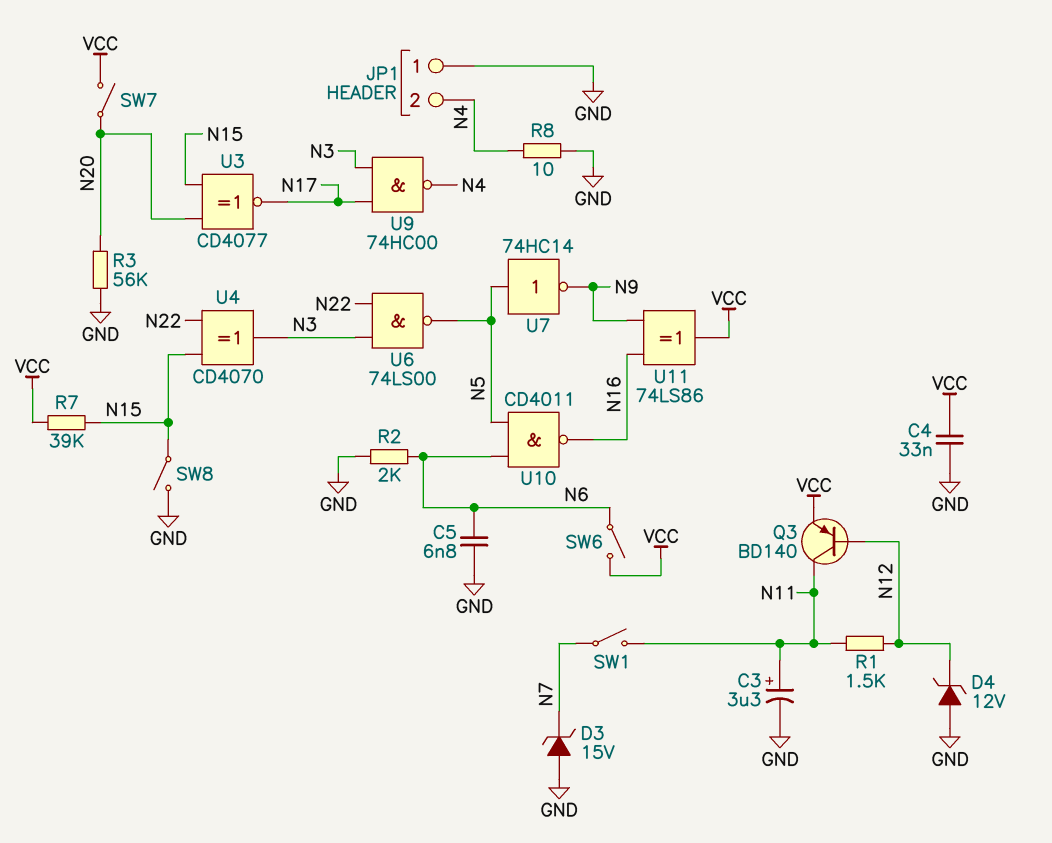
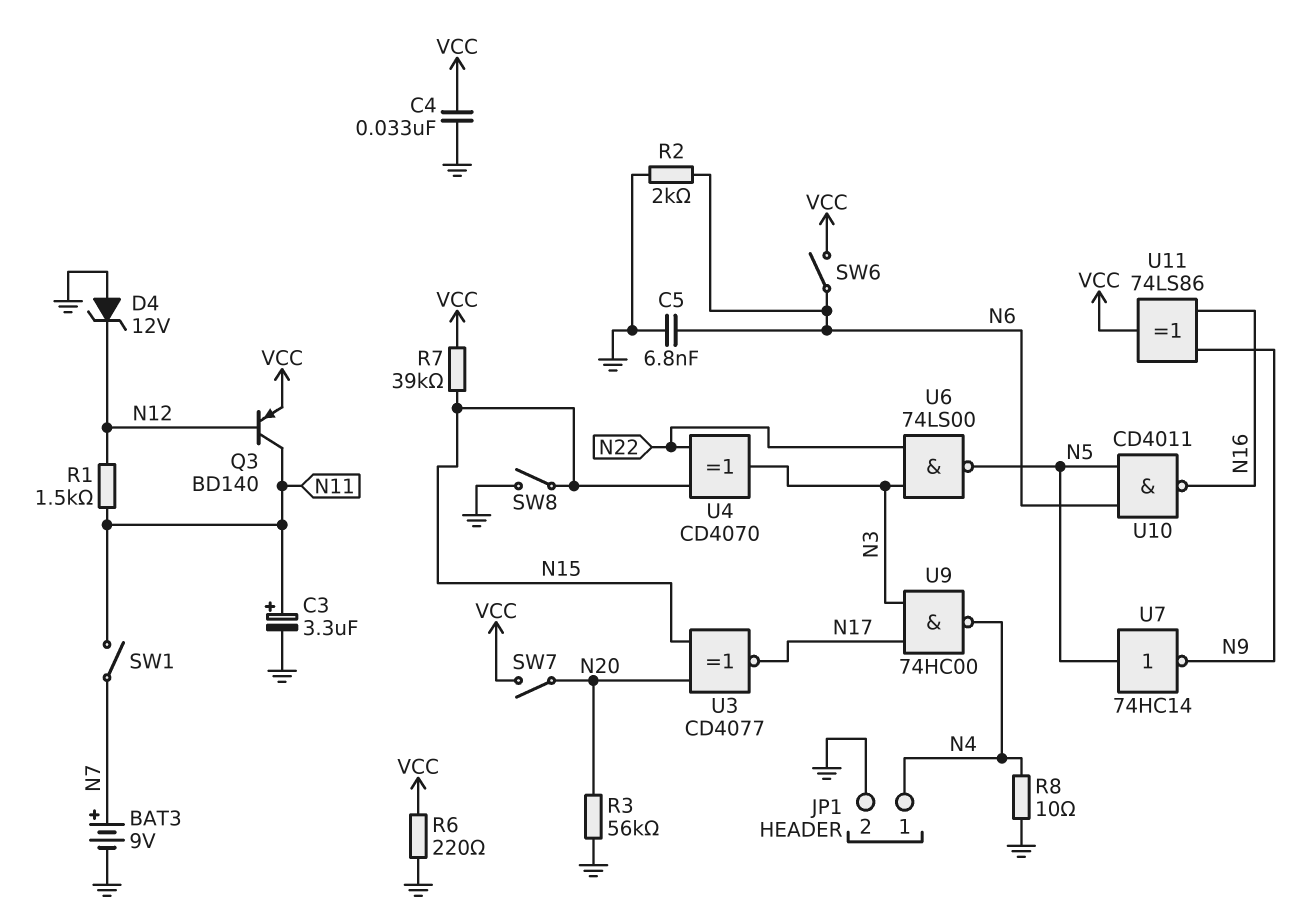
BAT3: none -> 9V (plus N7, minus GND)
D3: zener 15V (A GND, K N7) -> none
JP1 pin 1: GND -> N4
JP1 pin 2: N4 -> GND
R6: none -> 220 (GND, VCC)

